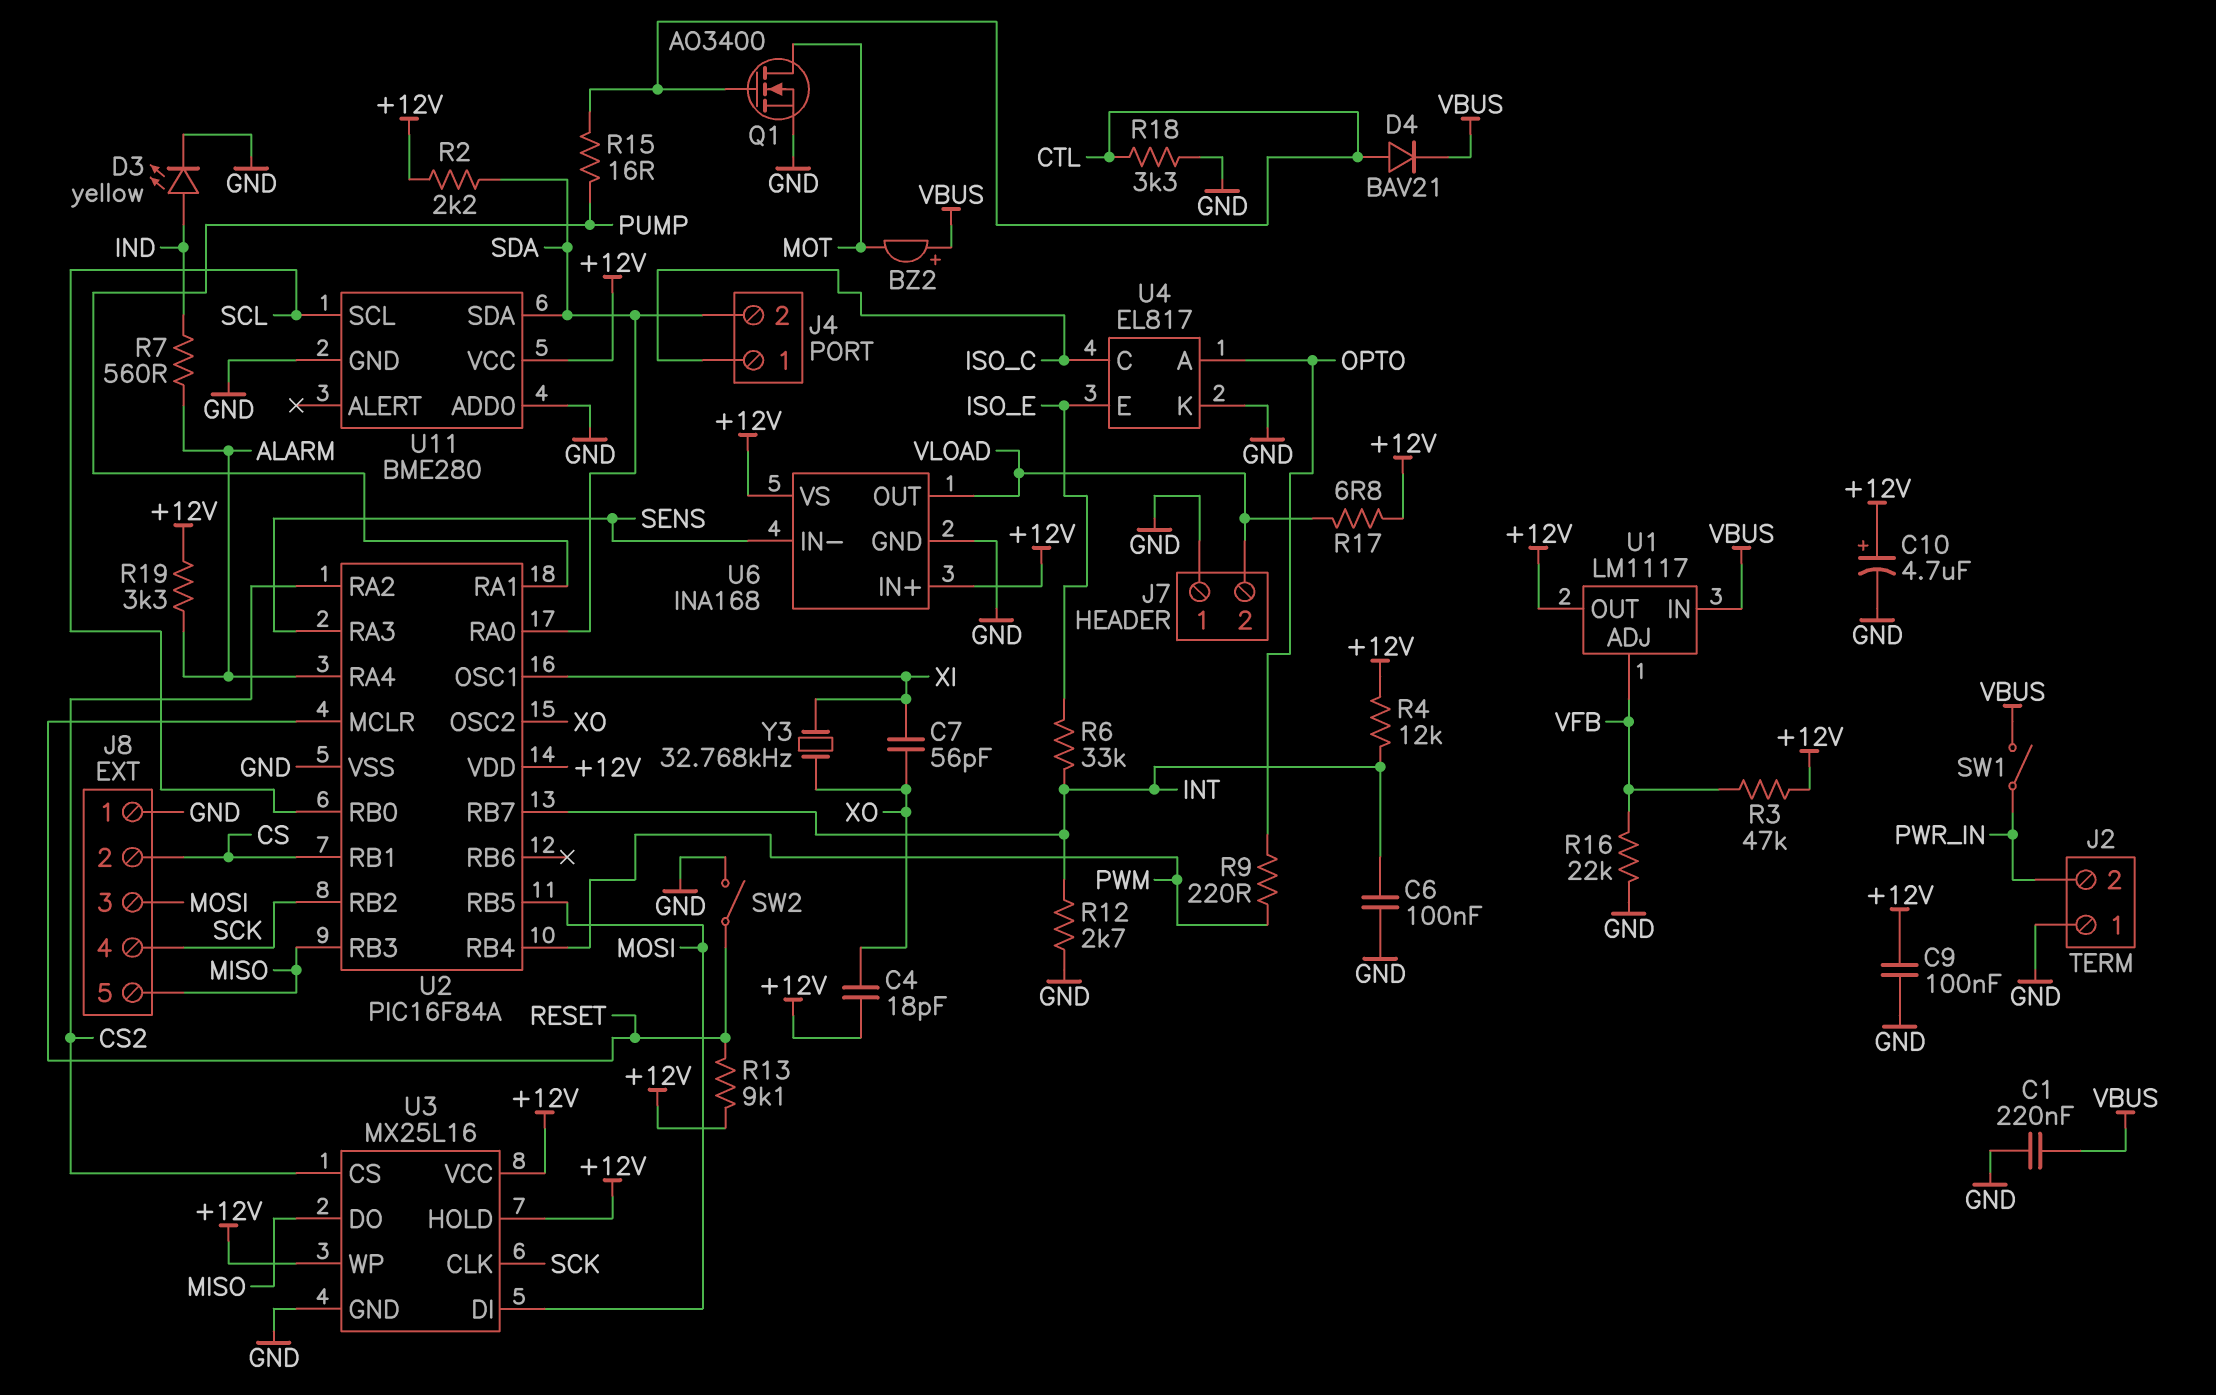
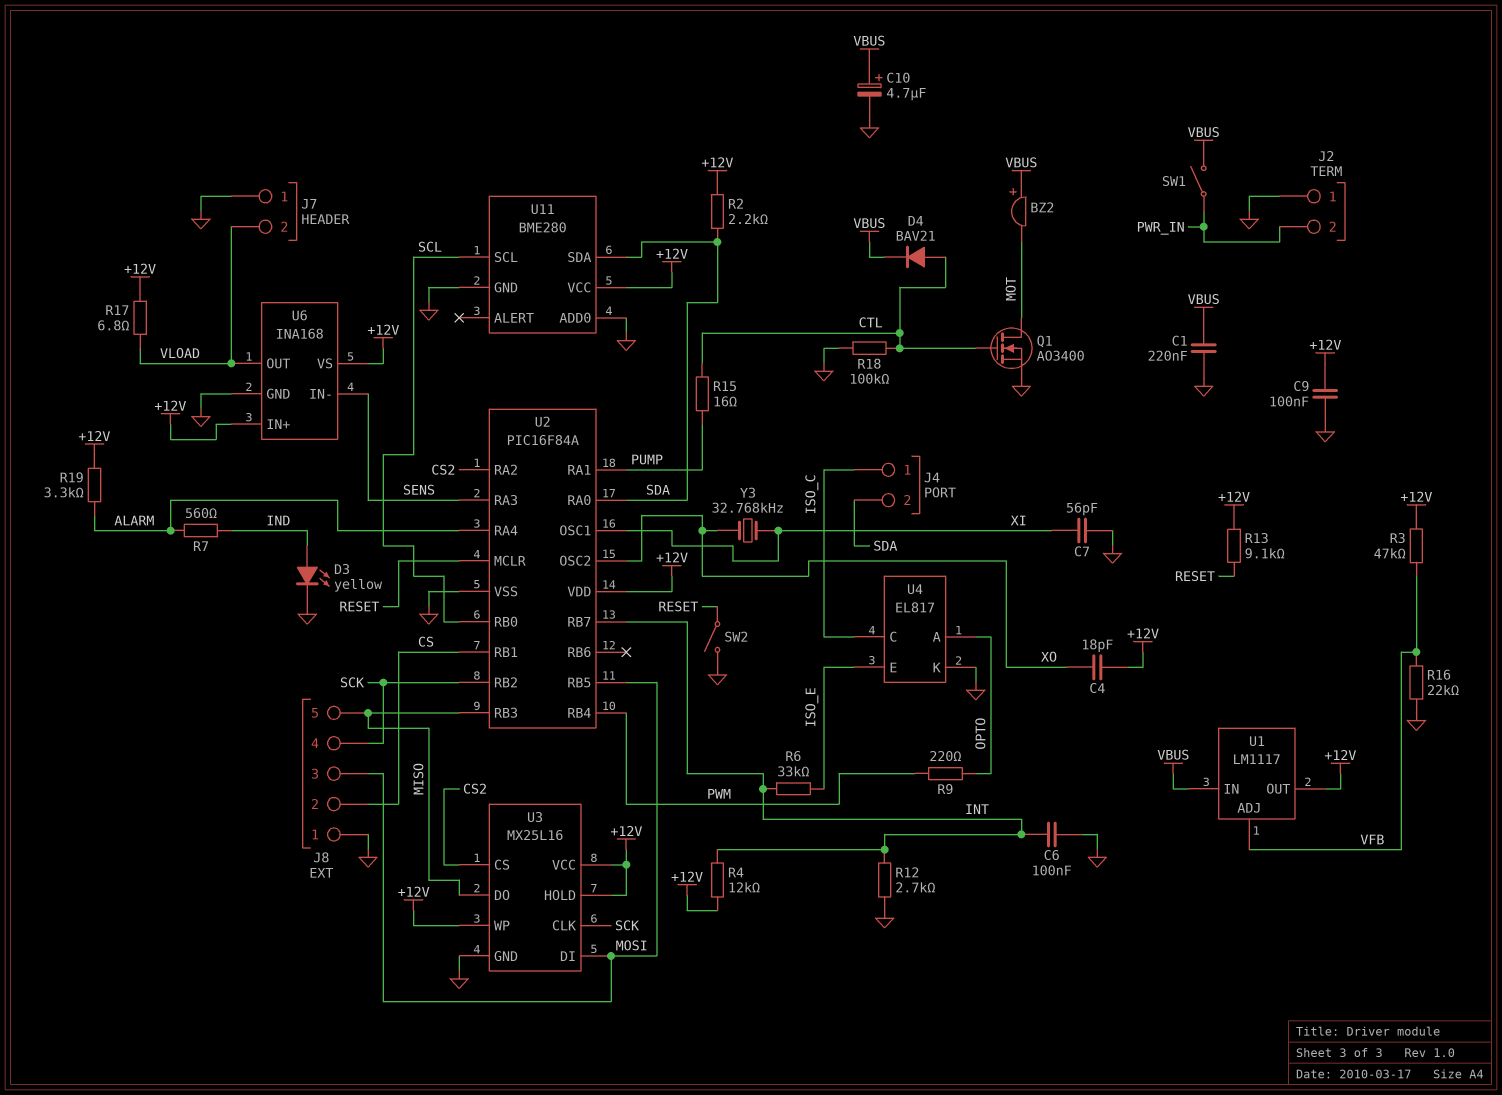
C7: 56pF (XI, XO) -> 56pF (GND, XI)
C10: 4.7uF (plus +12V, minus GND) -> 4.7uF (plus VBUS, minus GND)
R18: 3.3k (CTL, GND) -> 100k (CTL, GND)

